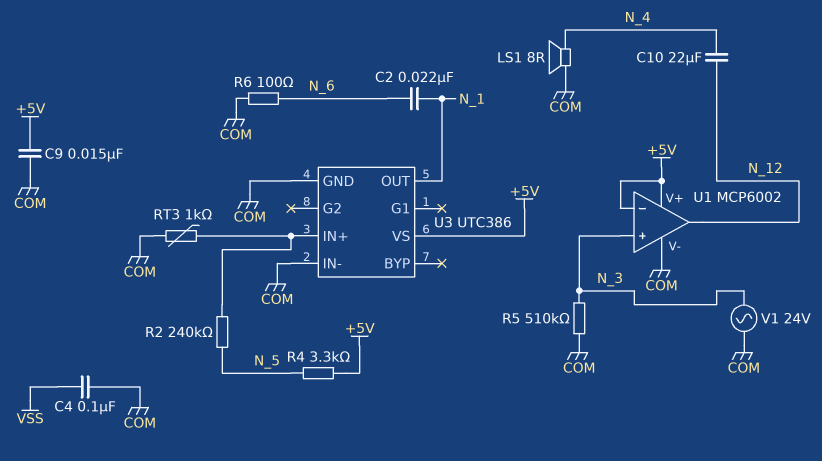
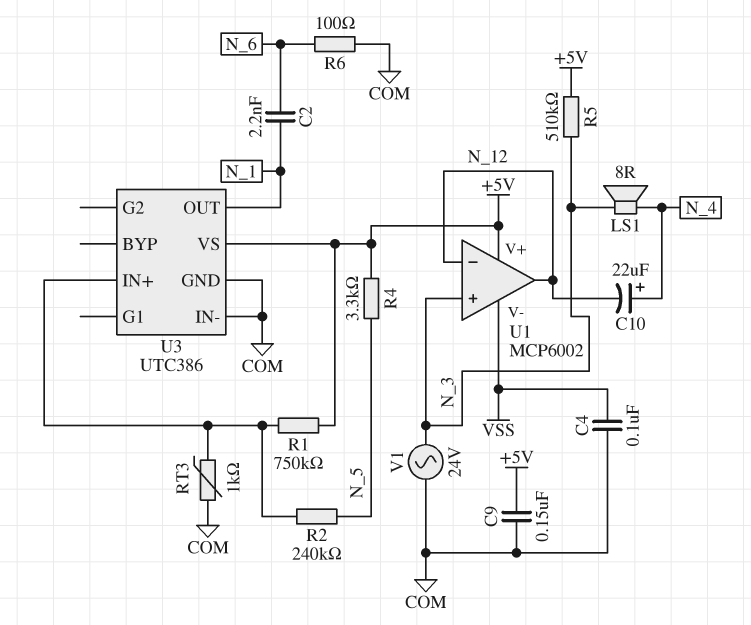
C2: 22nF (N_1, N_6) -> 2.2nF (N_1, N_6)
C9: 15nF (+5V, COM) -> 150nF (+5V, COM)
C10: 22uF (N_4, N_12) -> 22uF (plus N_4, minus N_12)
LS1: speaker 8R (COM, N_4) -> speaker 8R (N_3, N_4)
R1: none -> 750k (+5V, U3/IN+)
R5: 510k (COM, N_3) -> 510k (+5V, N_3)
U1 pin V-: COM -> VSS
U1 pin in-: +5V -> N_12

